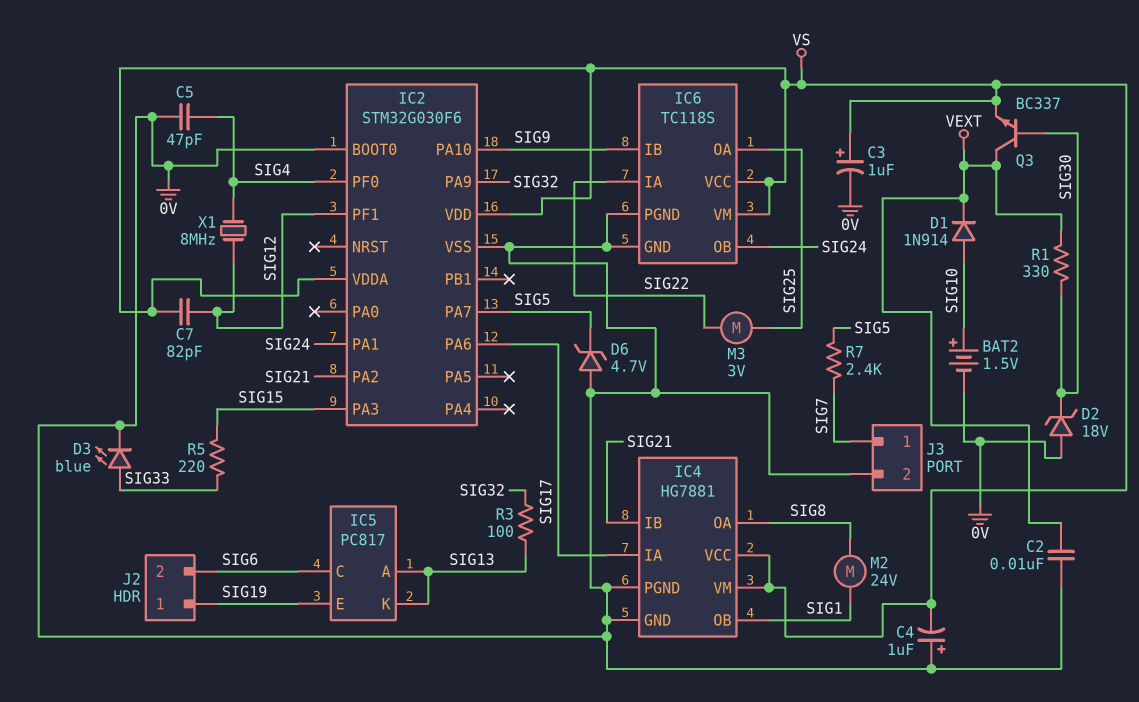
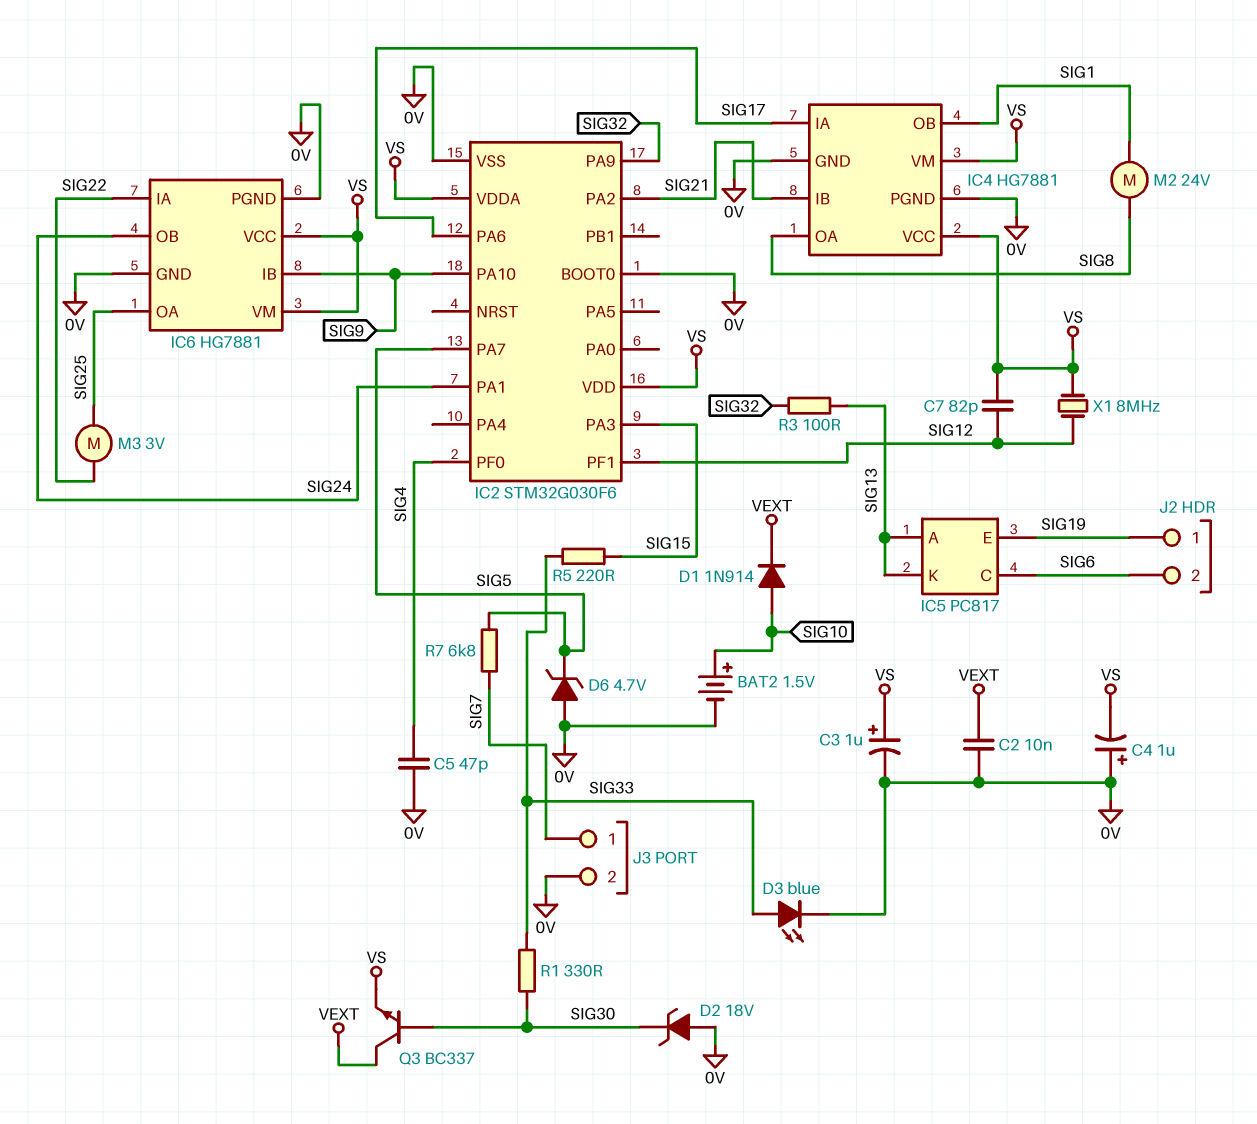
IC6: TC118S -> HG7881
R1: 330 (SIG30, VEXT) -> 330 (SIG30, SIG33)
R7: 2.4k (SIG5, SIG7) -> 6.8k (SIG5, SIG7)
X1: 8MHz (SIG4, SIG12) -> 8MHz (SIG12, VS)

